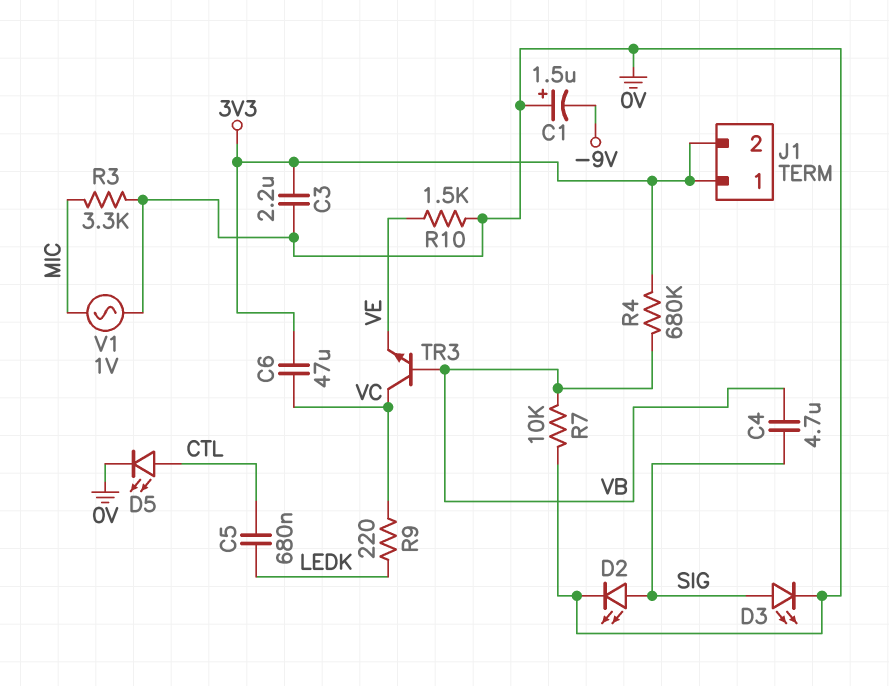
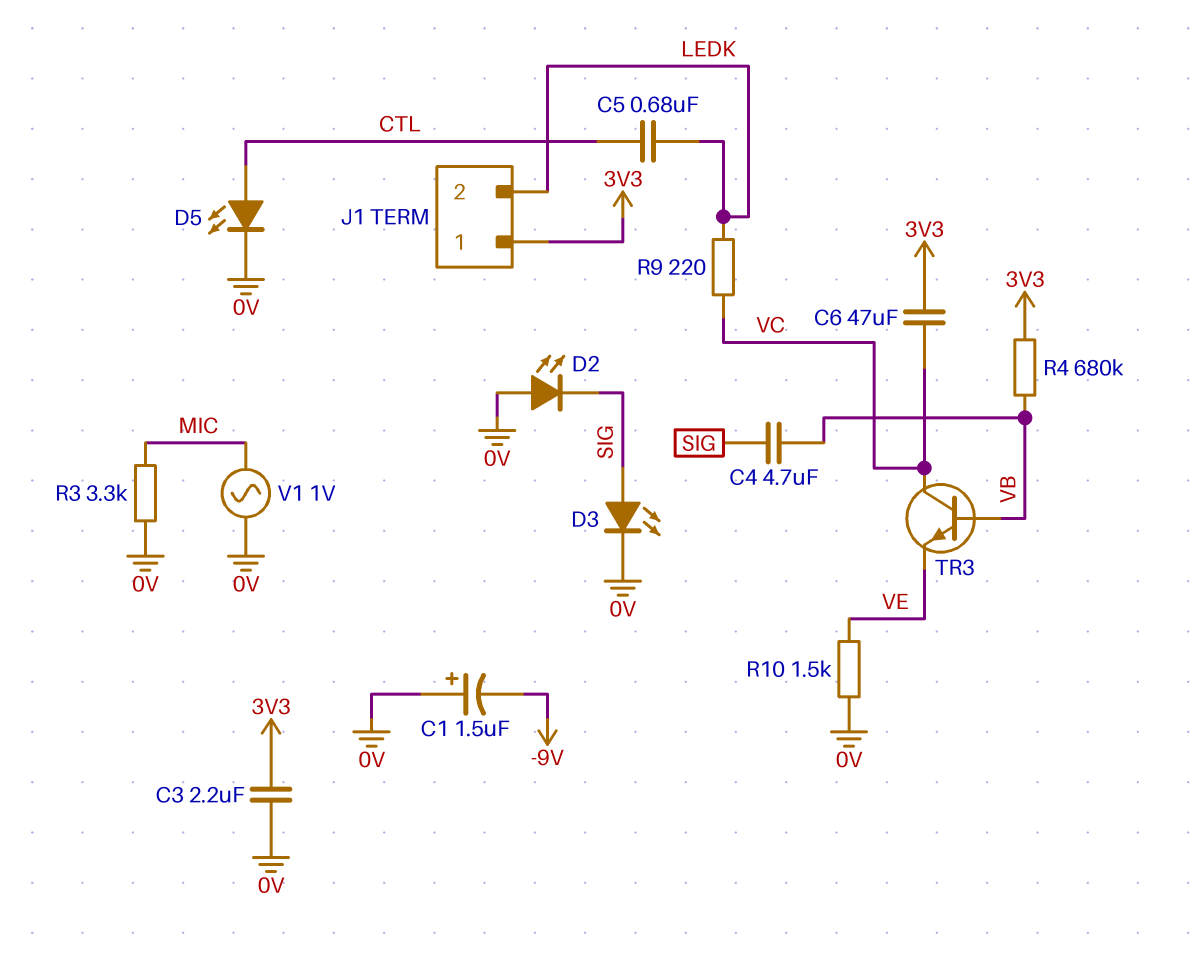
D2: LED (A SIG, K 0V) -> LED (A 0V, K SIG)
J1 pin 2: 3V3 -> LEDK
R7: 10k (0V, VB) -> none

